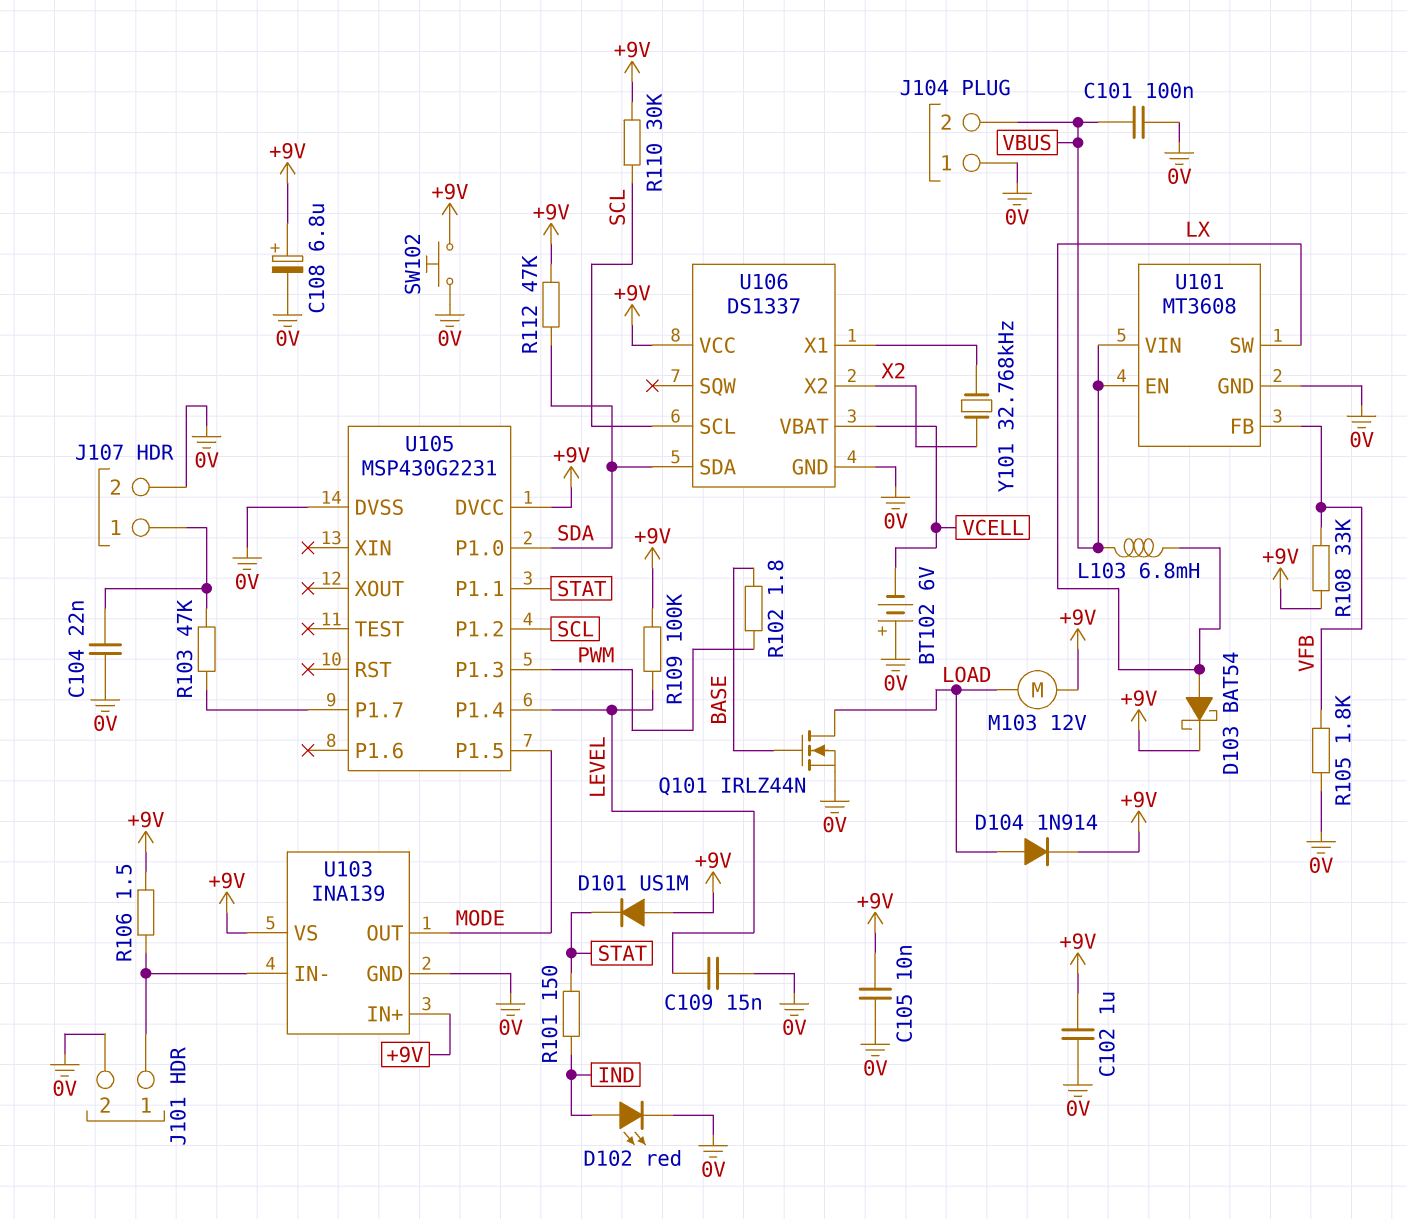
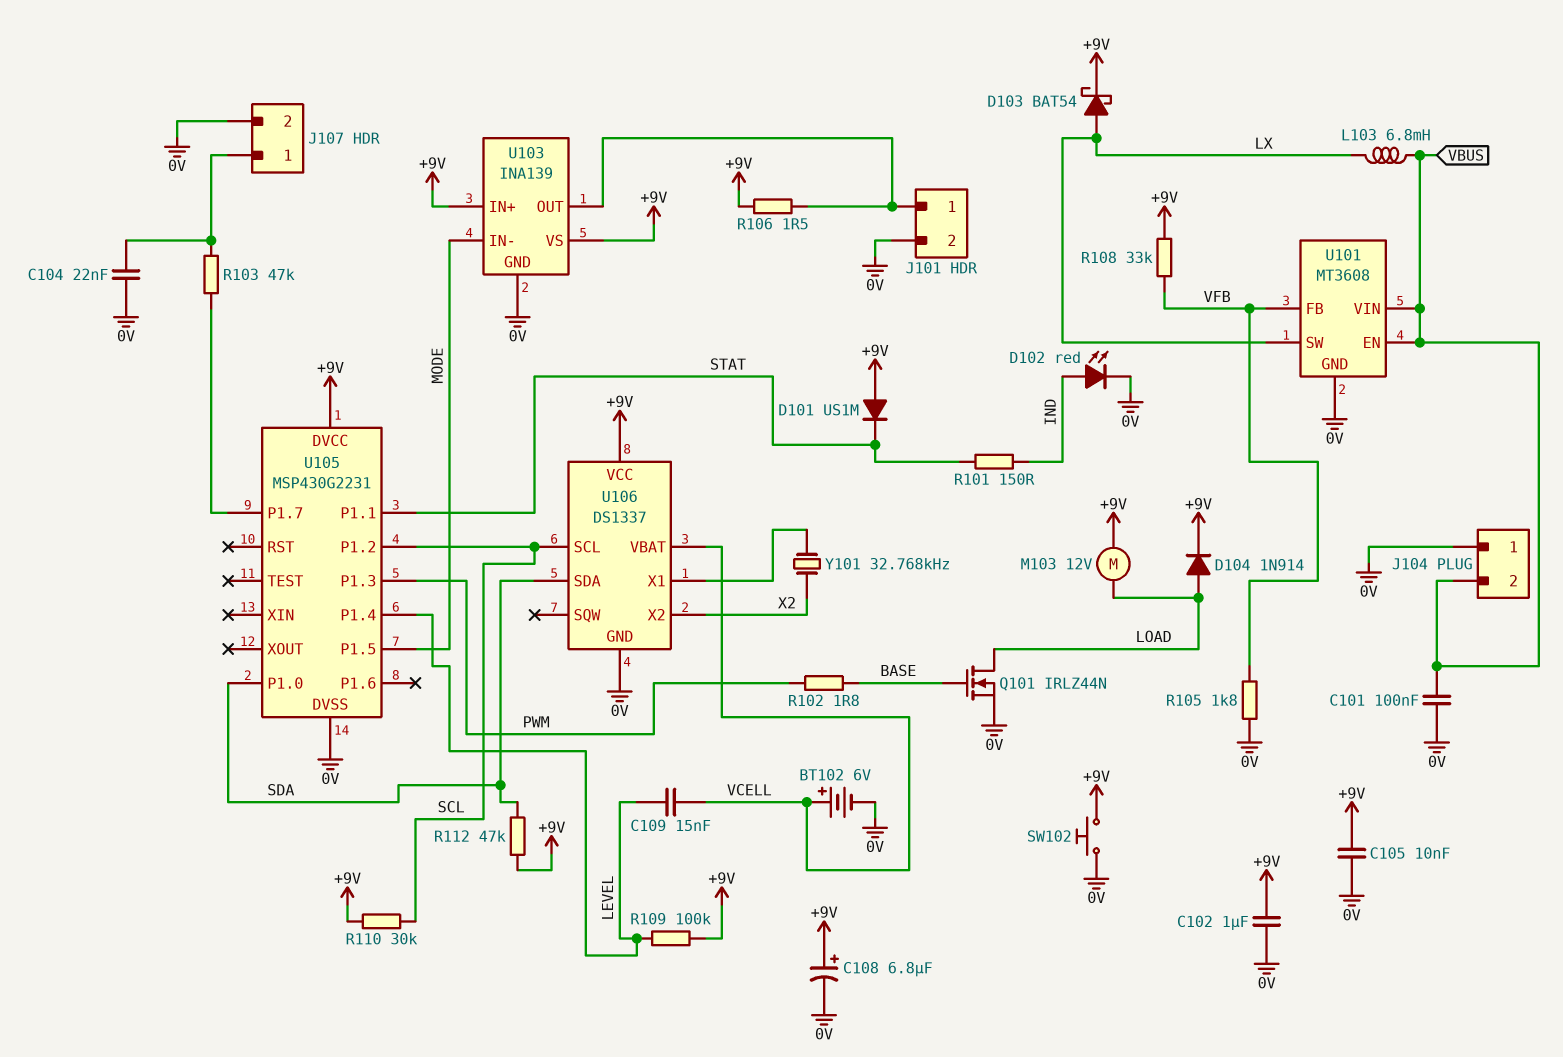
BT102: 6V (plus 0V, minus VCELL) -> 6V (plus VCELL, minus 0V)
C109: 15nF (0V, LEVEL) -> 15nF (LEVEL, VCELL)
U103 pin IN-: J101/1 -> MODE
U103 pin OUT: MODE -> J101/1

